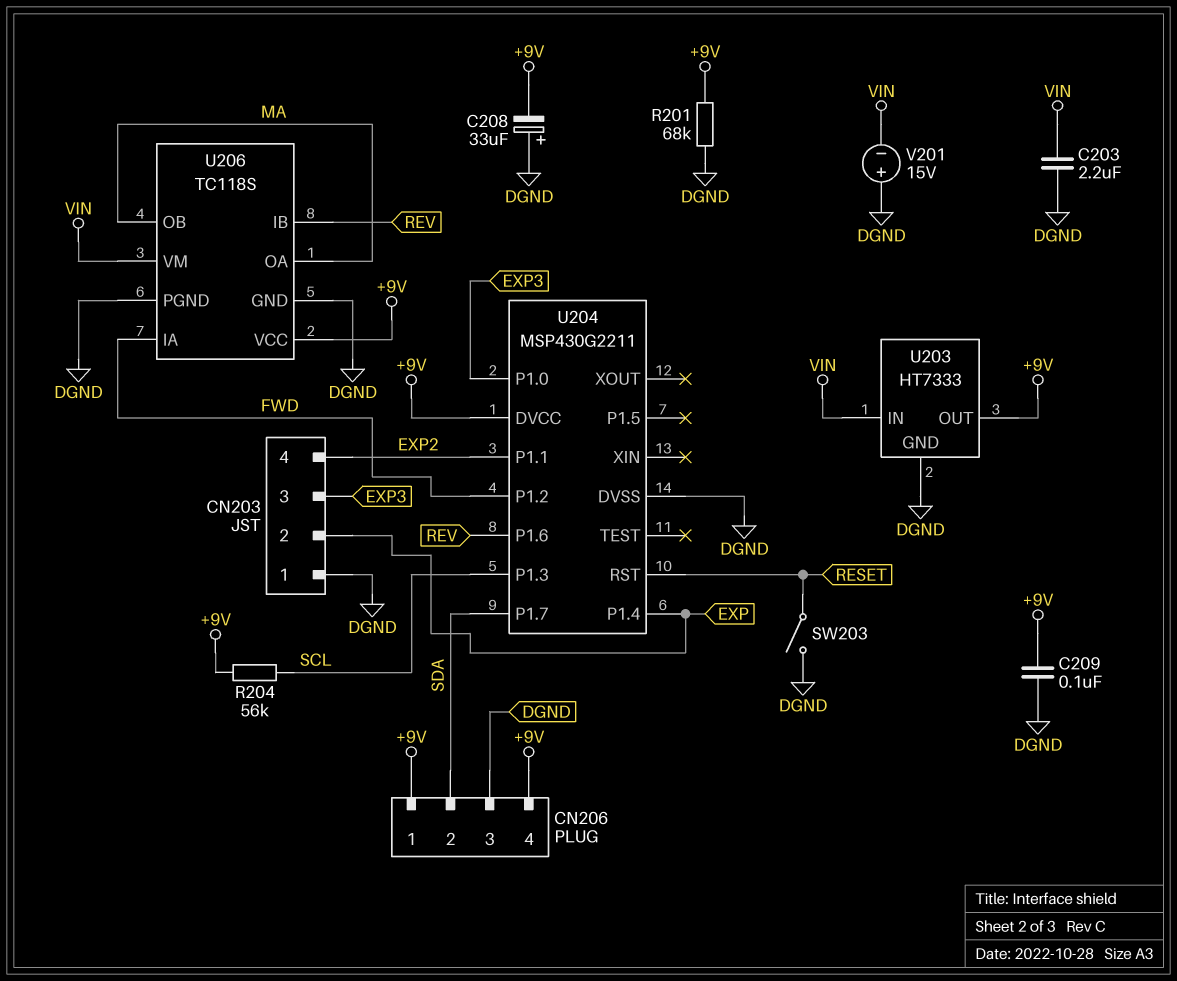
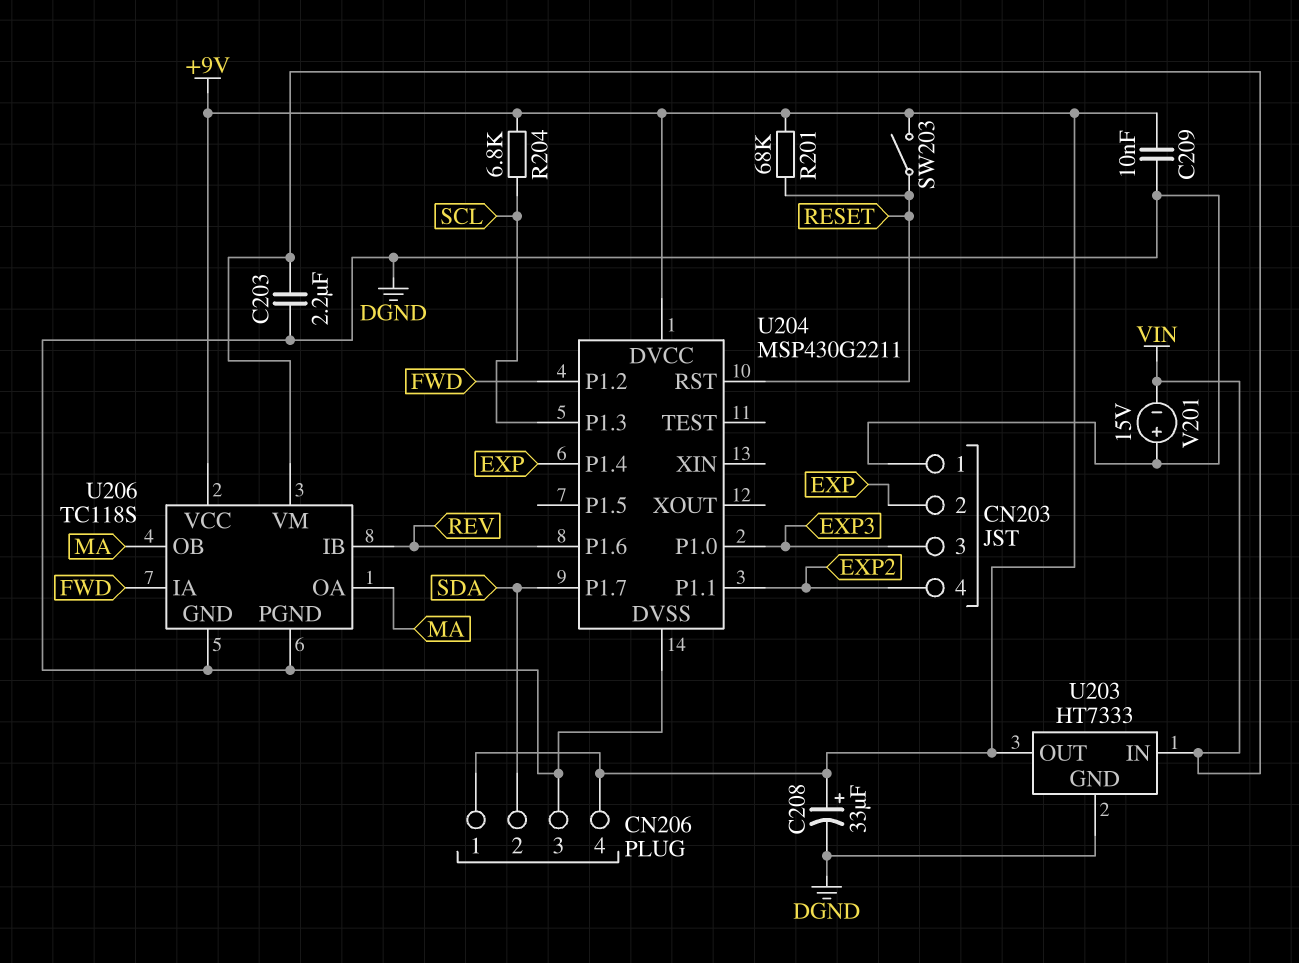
C208: 33uF (plus DGND, minus +9V) -> 33uF (plus +9V, minus DGND)
C209: 100nF (+9V, DGND) -> 10nF (+9V, DGND)
R201: 68k (+9V, DGND) -> 68k (+9V, RESET)
R204: 56k (+9V, SCL) -> 6.8k (+9V, SCL)
SW203: switch (DGND, RESET) -> switch (+9V, RESET)

